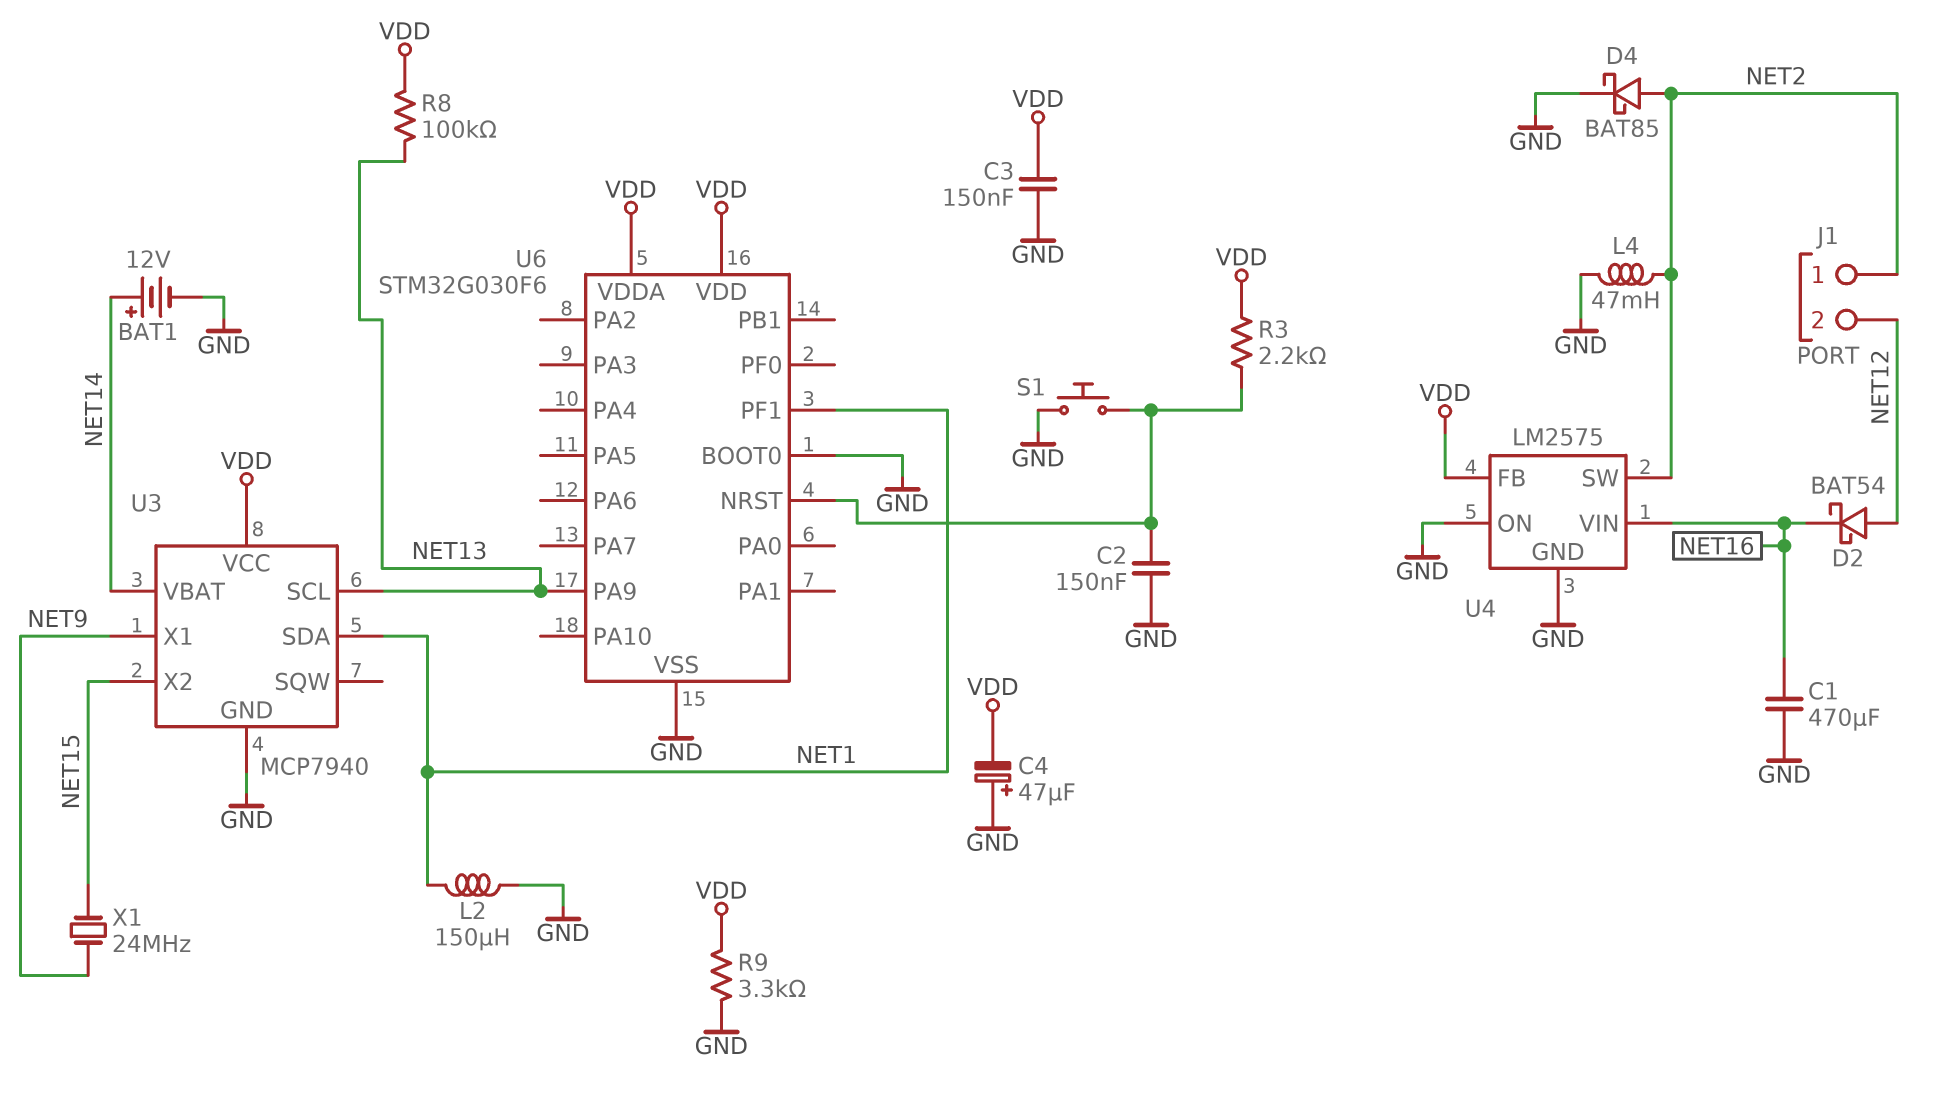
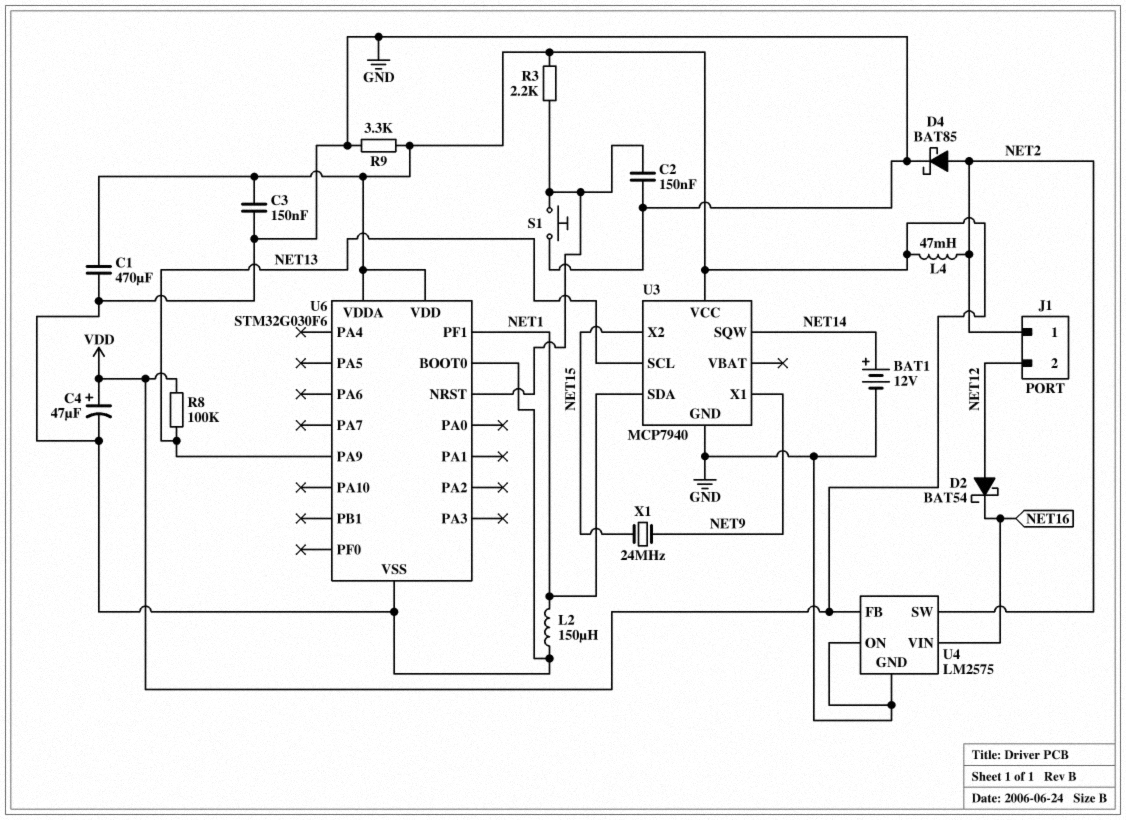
C1: 470uF (GND, NET16) -> 470uF (GND, VDD)
C4: 47uF (plus GND, minus VDD) -> 47uF (plus VDD, minus GND)
L4: 47mH (GND, NET2) -> 47mH (NET2, VDD)
U3 pin SQW: none -> NET14
U3 pin VBAT: NET14 -> none

